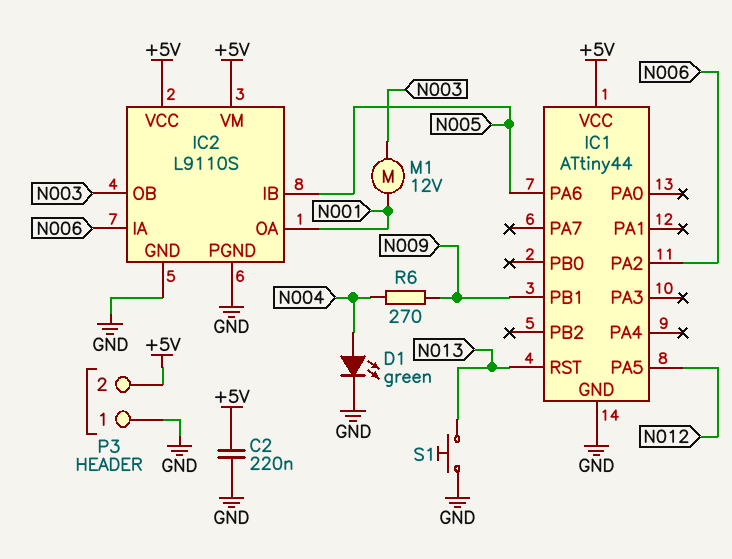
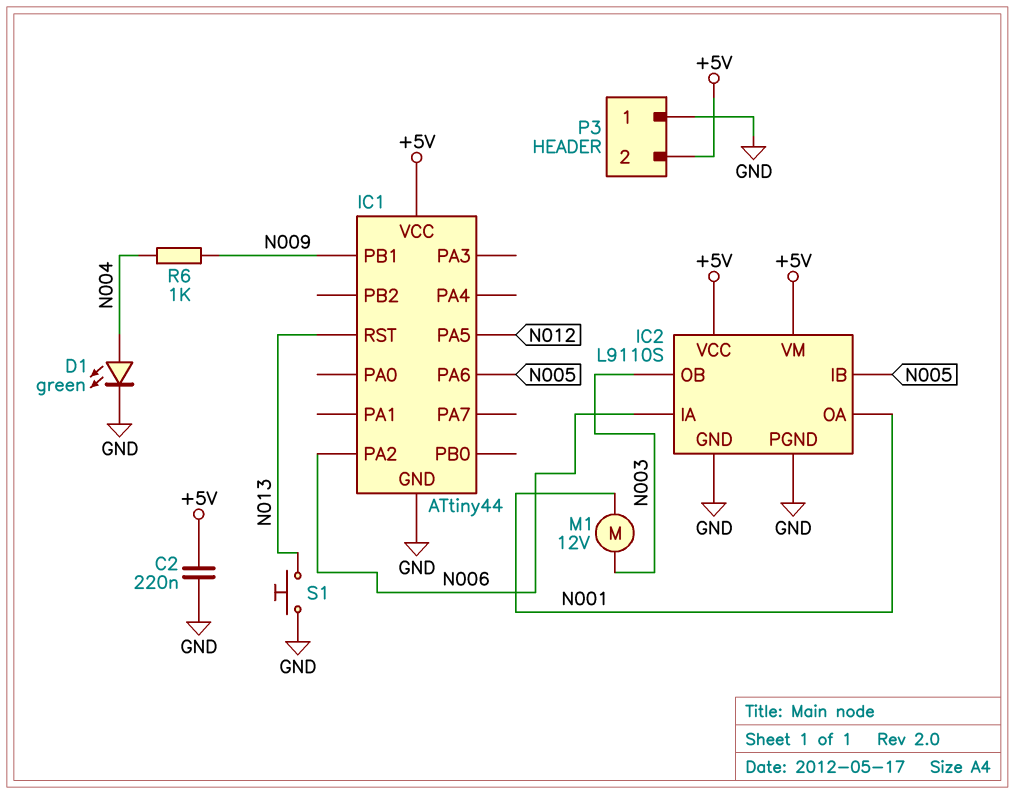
R6: 270 (N004, N009) -> 1k (N004, N009)

